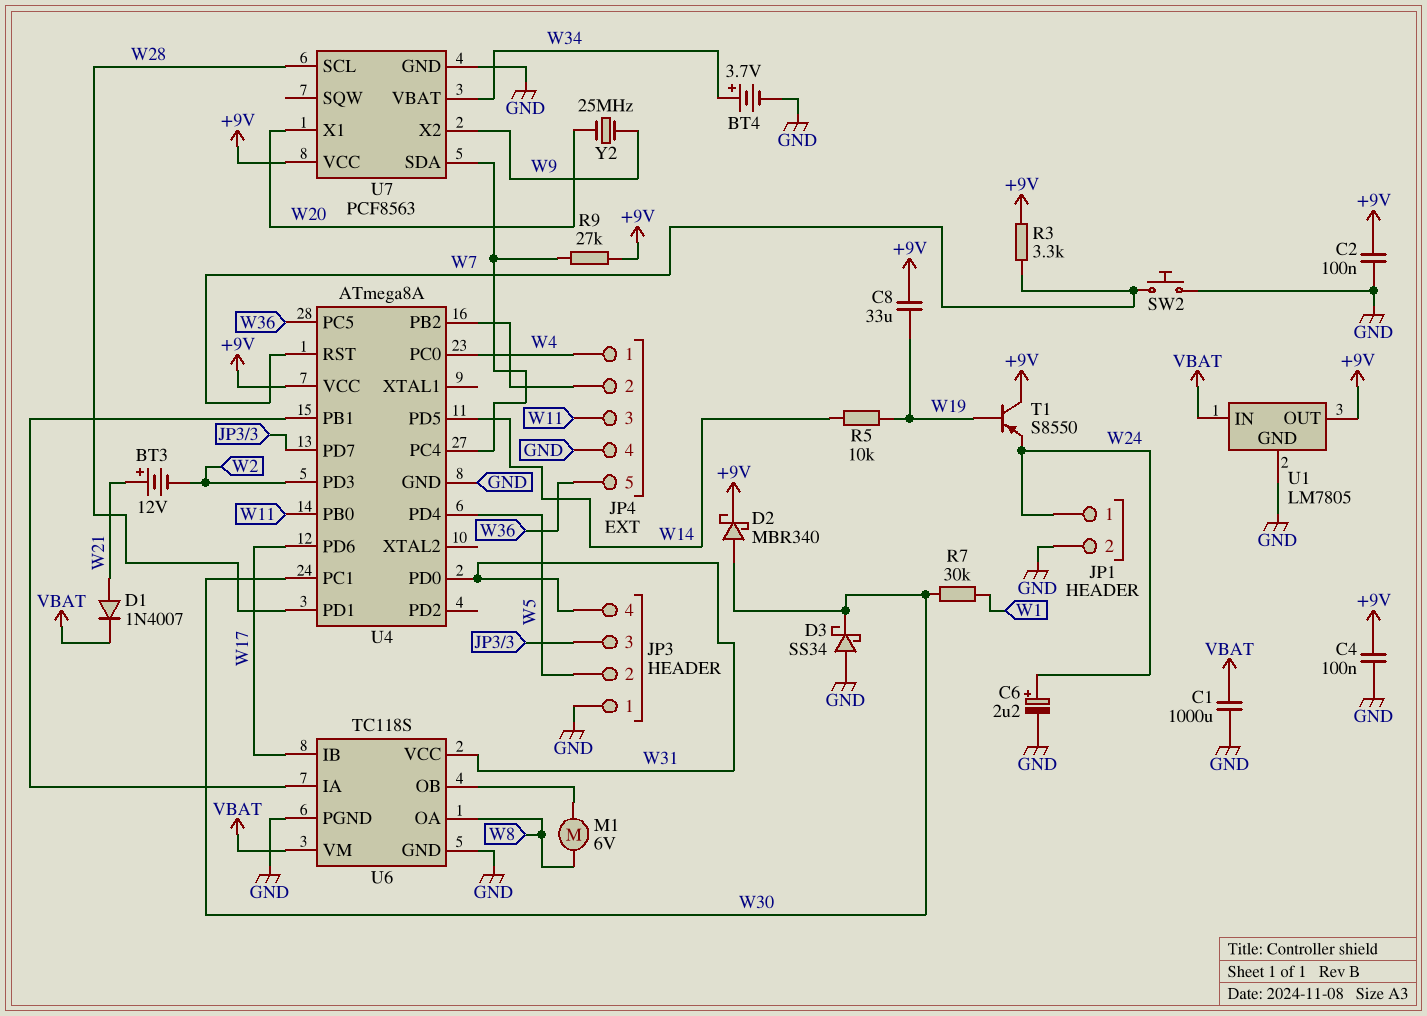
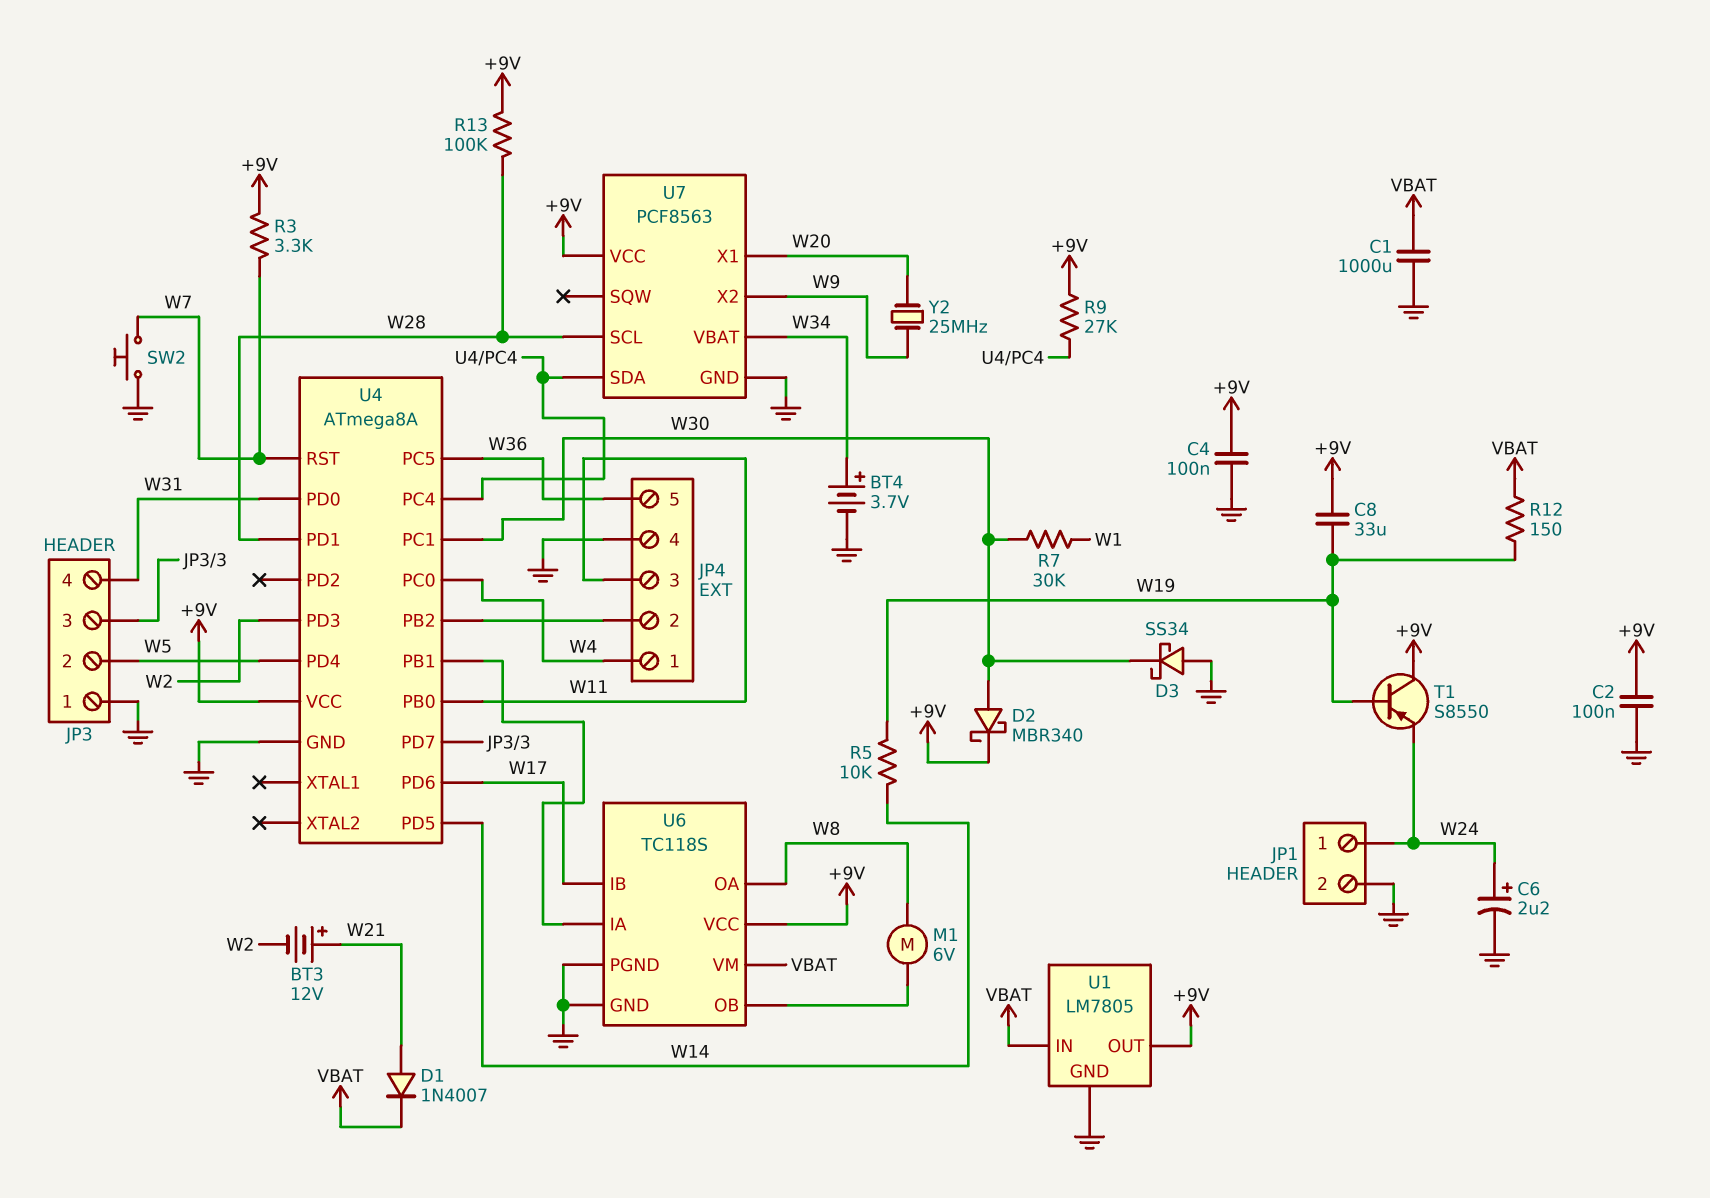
R12: none -> 150 (VBAT, W19)
R13: none -> 100k (+9V, W28)
U6 pin VCC: W31 -> +9V

